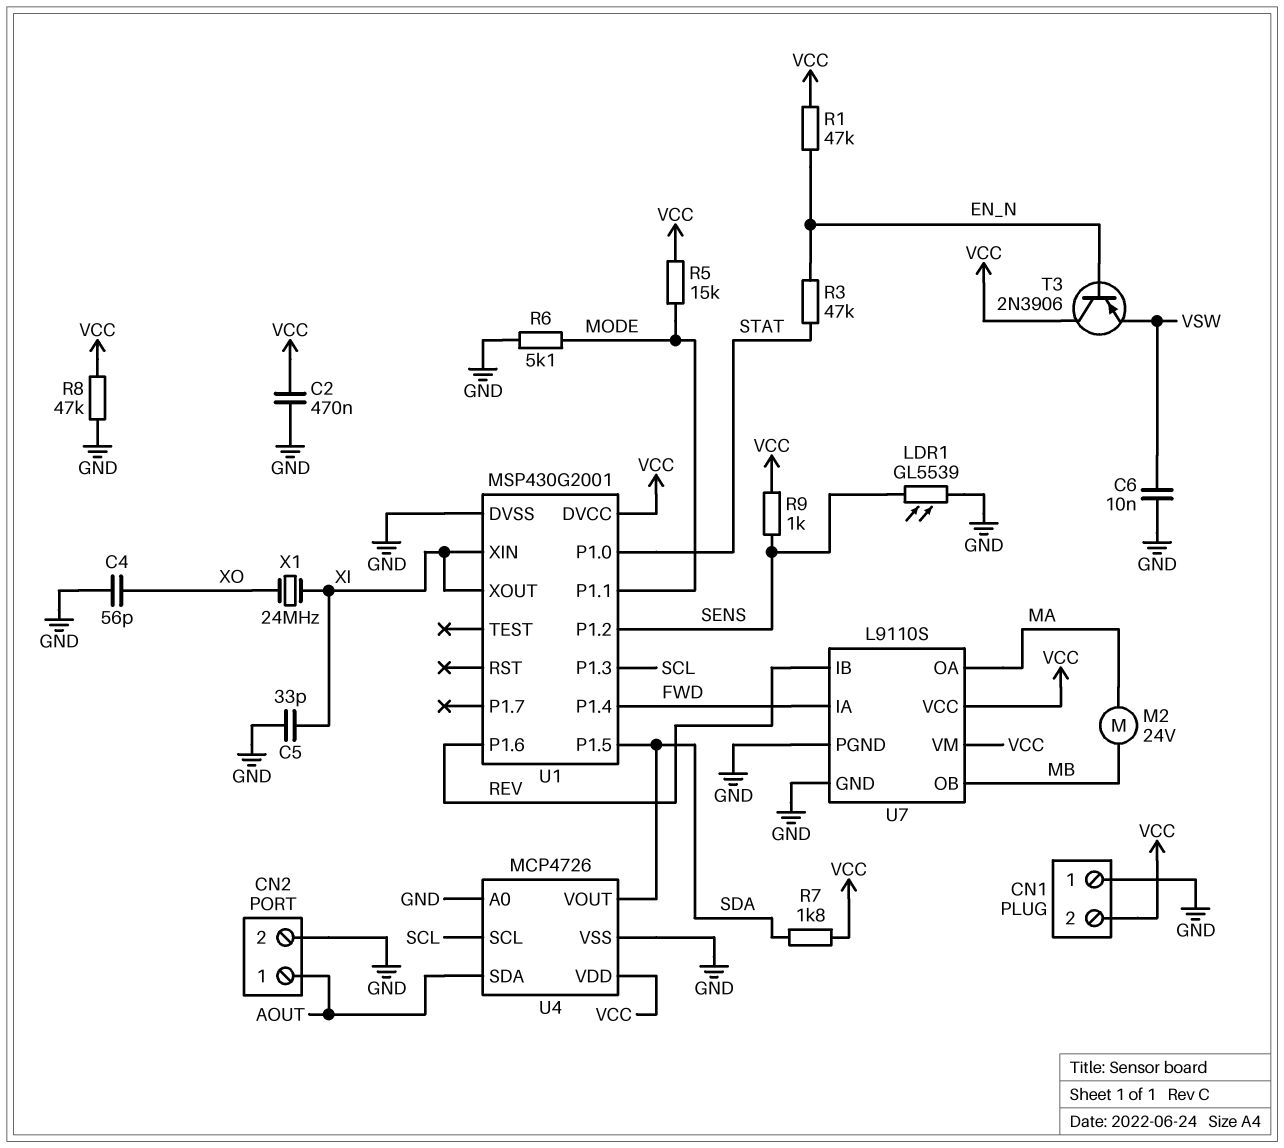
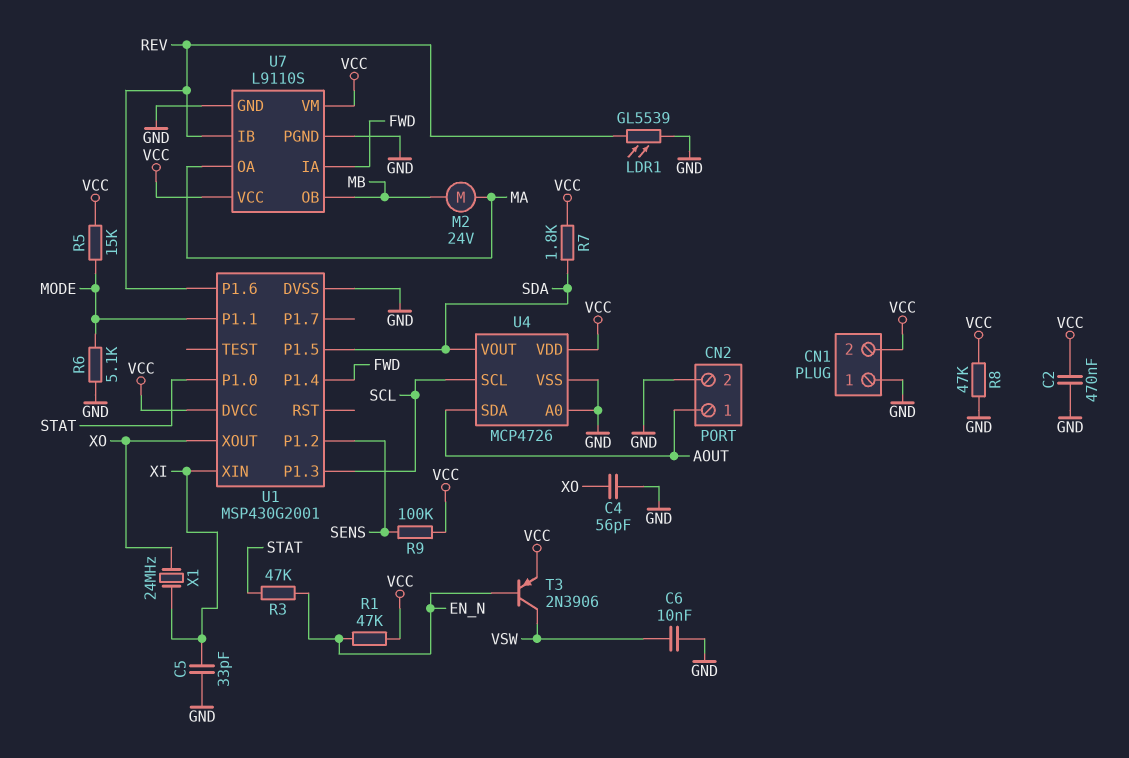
LDR1: GL5539 (GND, SENS) -> GL5539 (GND, REV)
R9: 1k (SENS, VCC) -> 100k (SENS, VCC)
T3: PNP 2N3906 (B EN_N, C VCC, E VSW) -> PNP 2N3906 (B EN_N, C VSW, E VCC)
U1 pin XOUT: XI -> XO

